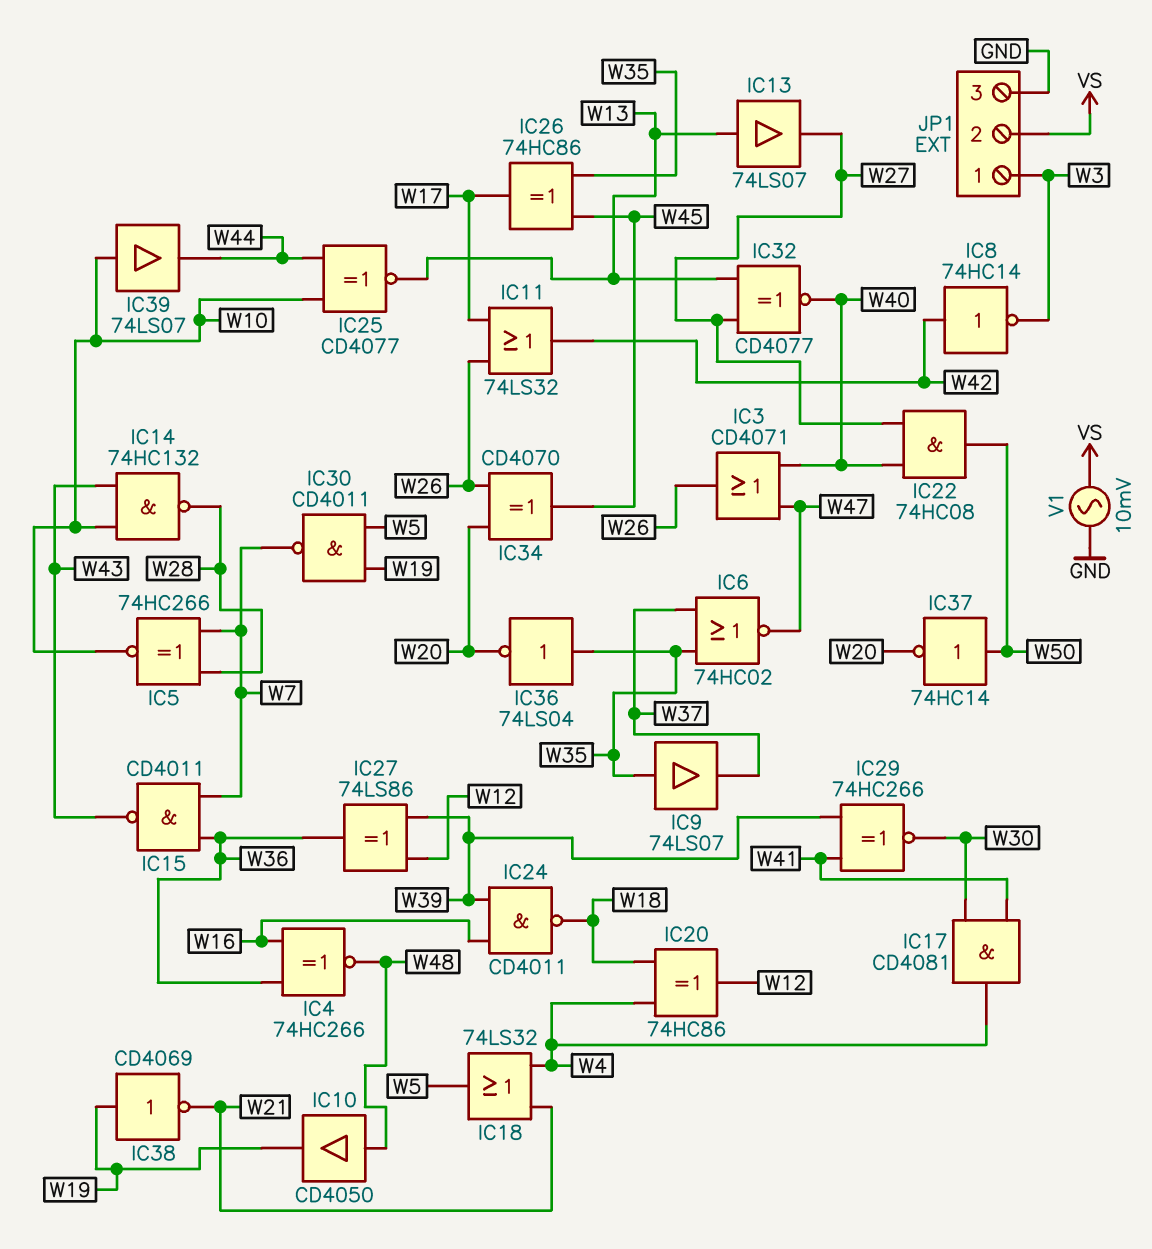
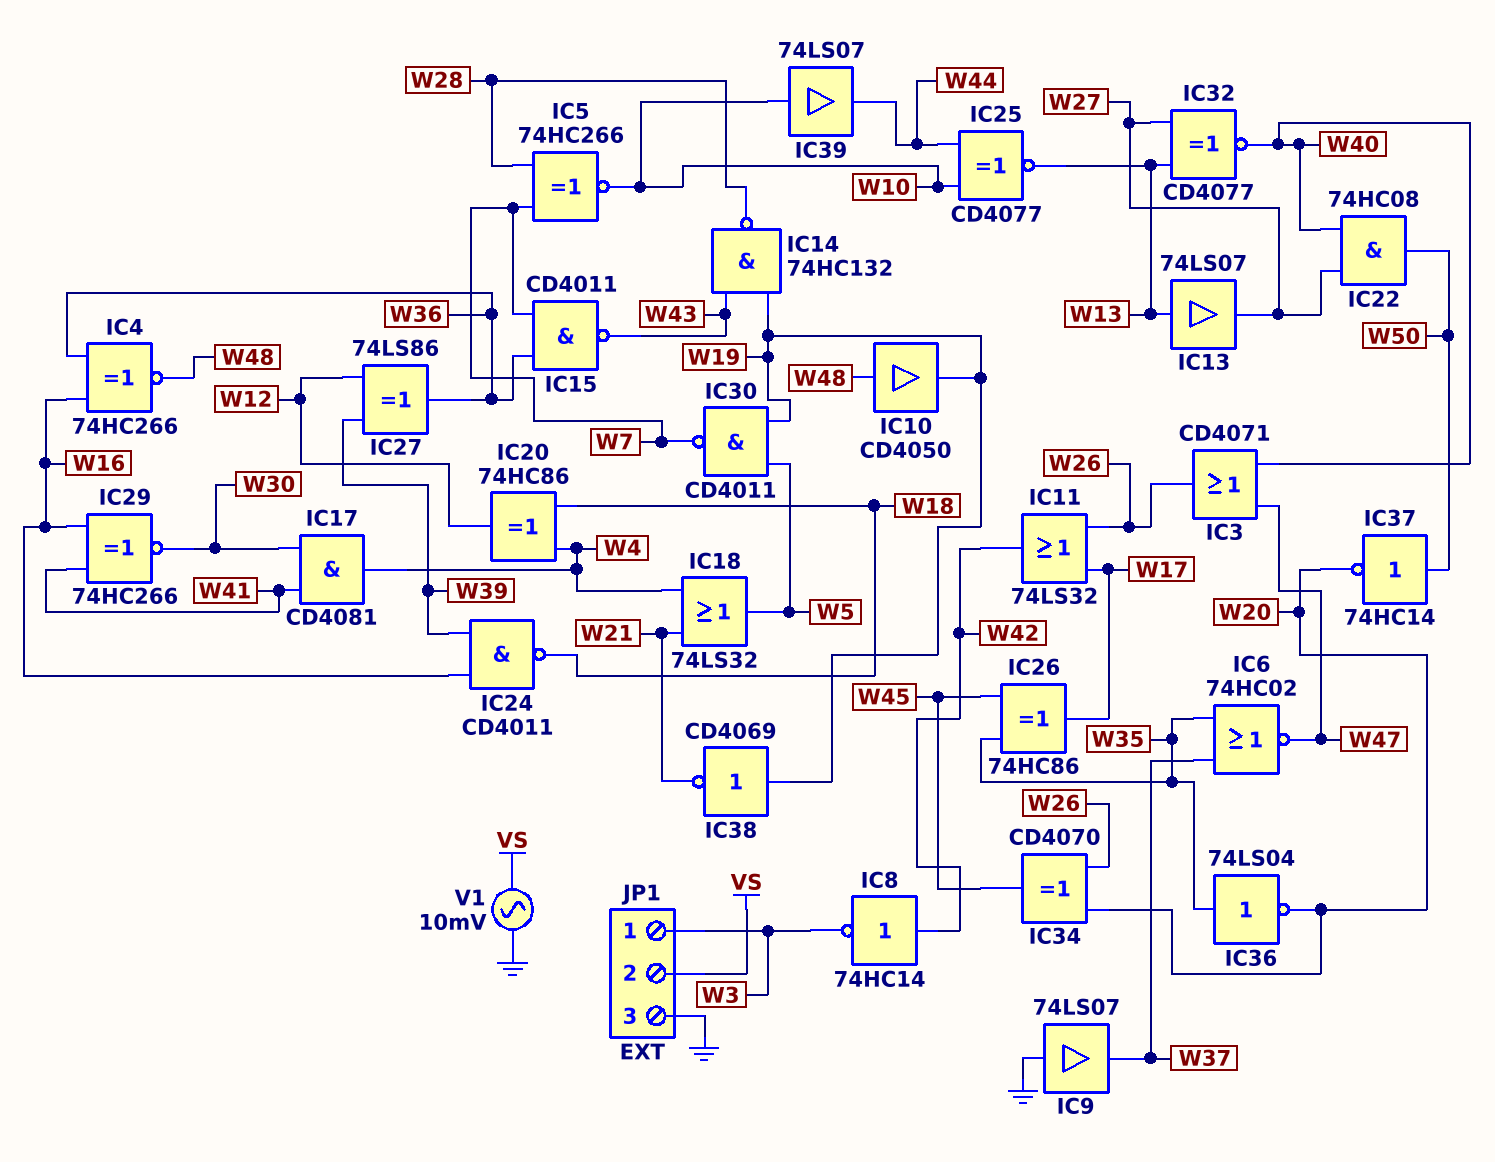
IC9: buffer 74LS07 (in W35, out W37) -> buffer 74LS07 (in GND, out W37)
IC14: NAND 74HC132 (in W10, in W43, out W28) -> NAND 74HC132 (in W19, in W43, out W28)
IC29: XNOR 74HC266 (in W39, in W41, out W30) -> XNOR 74HC266 (in W16, in W41, out W30)

